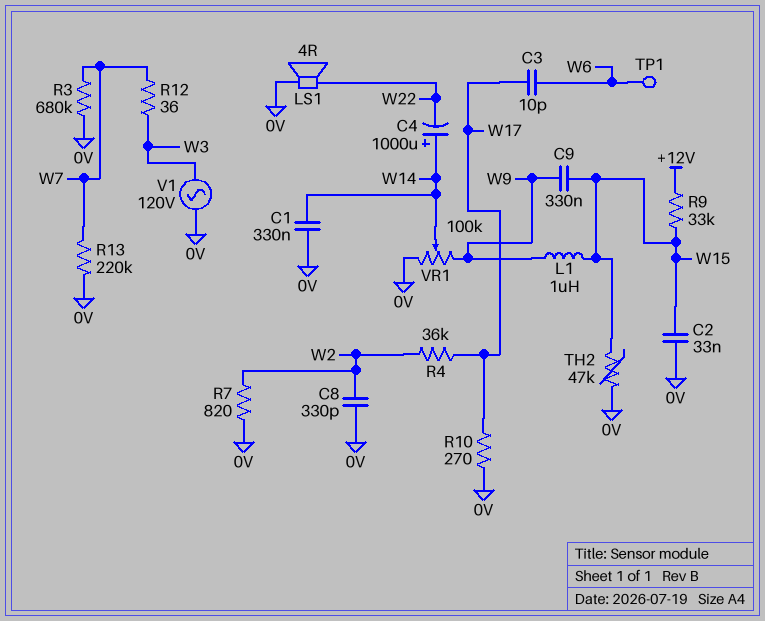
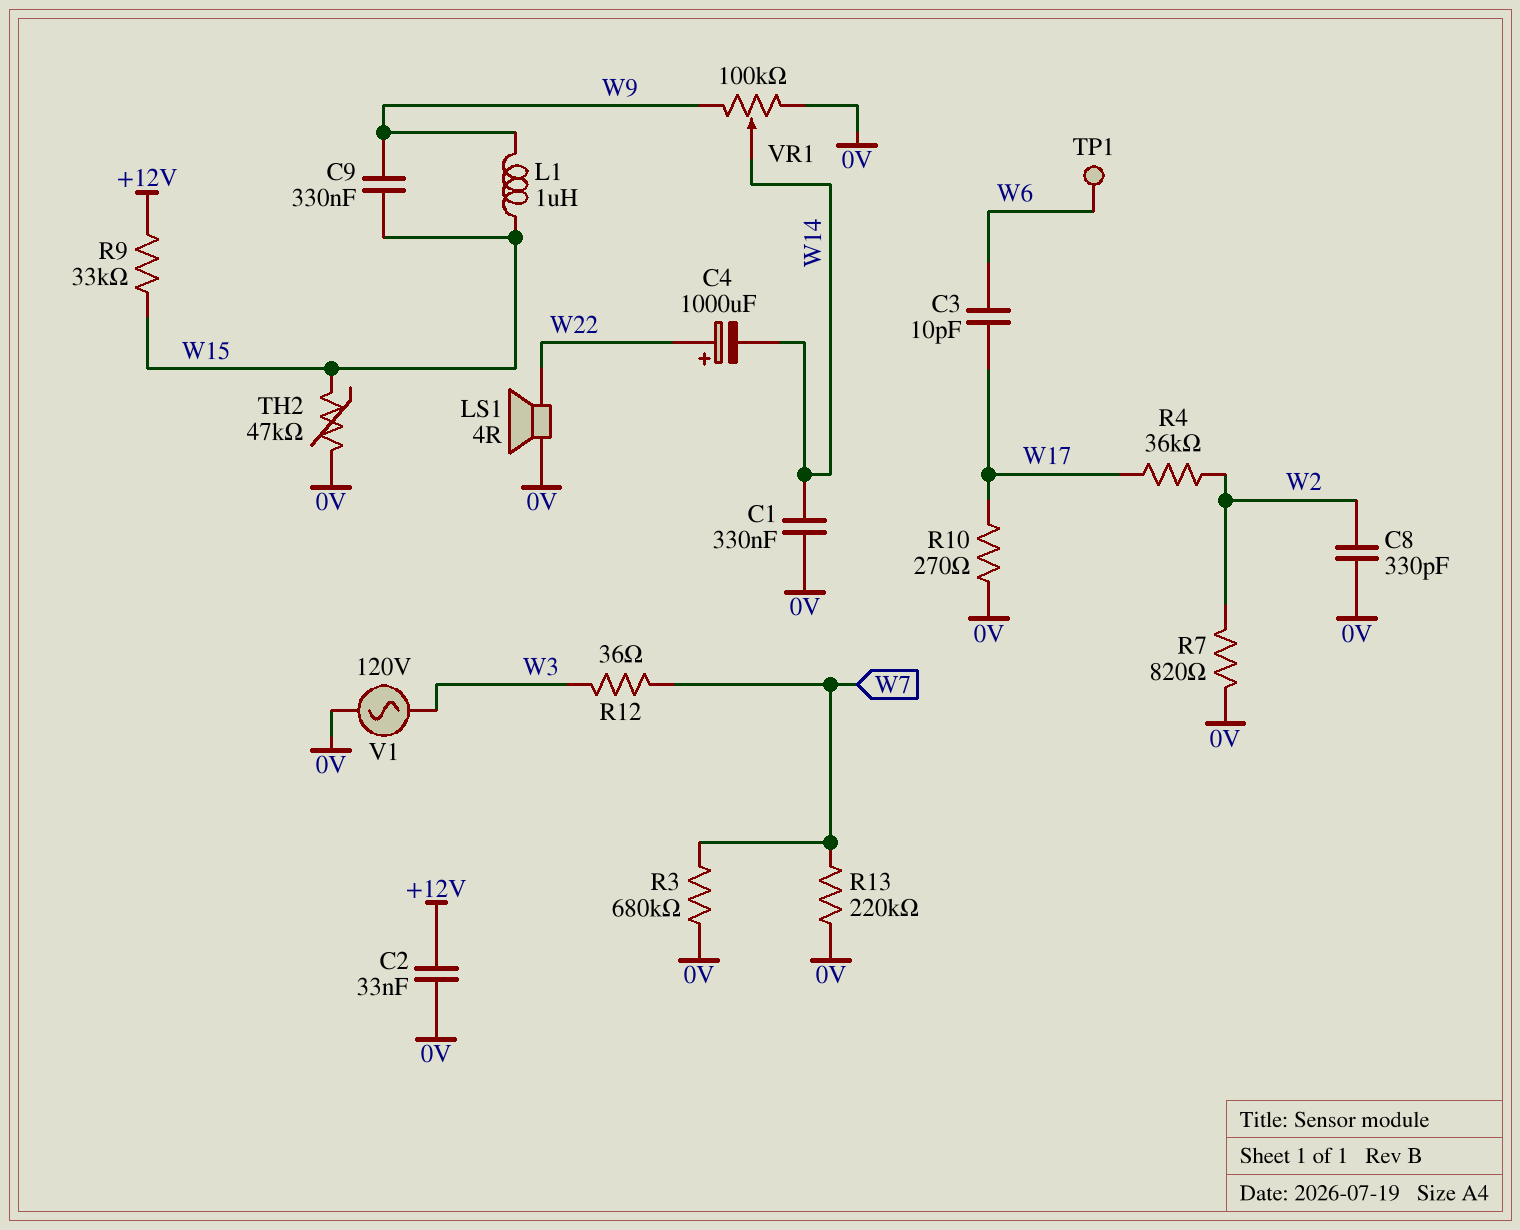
C2: 33nF (0V, W15) -> 33nF (+12V, 0V)
C4: 1000uF (plus W14, minus W22) -> 1000uF (plus W22, minus W14)

